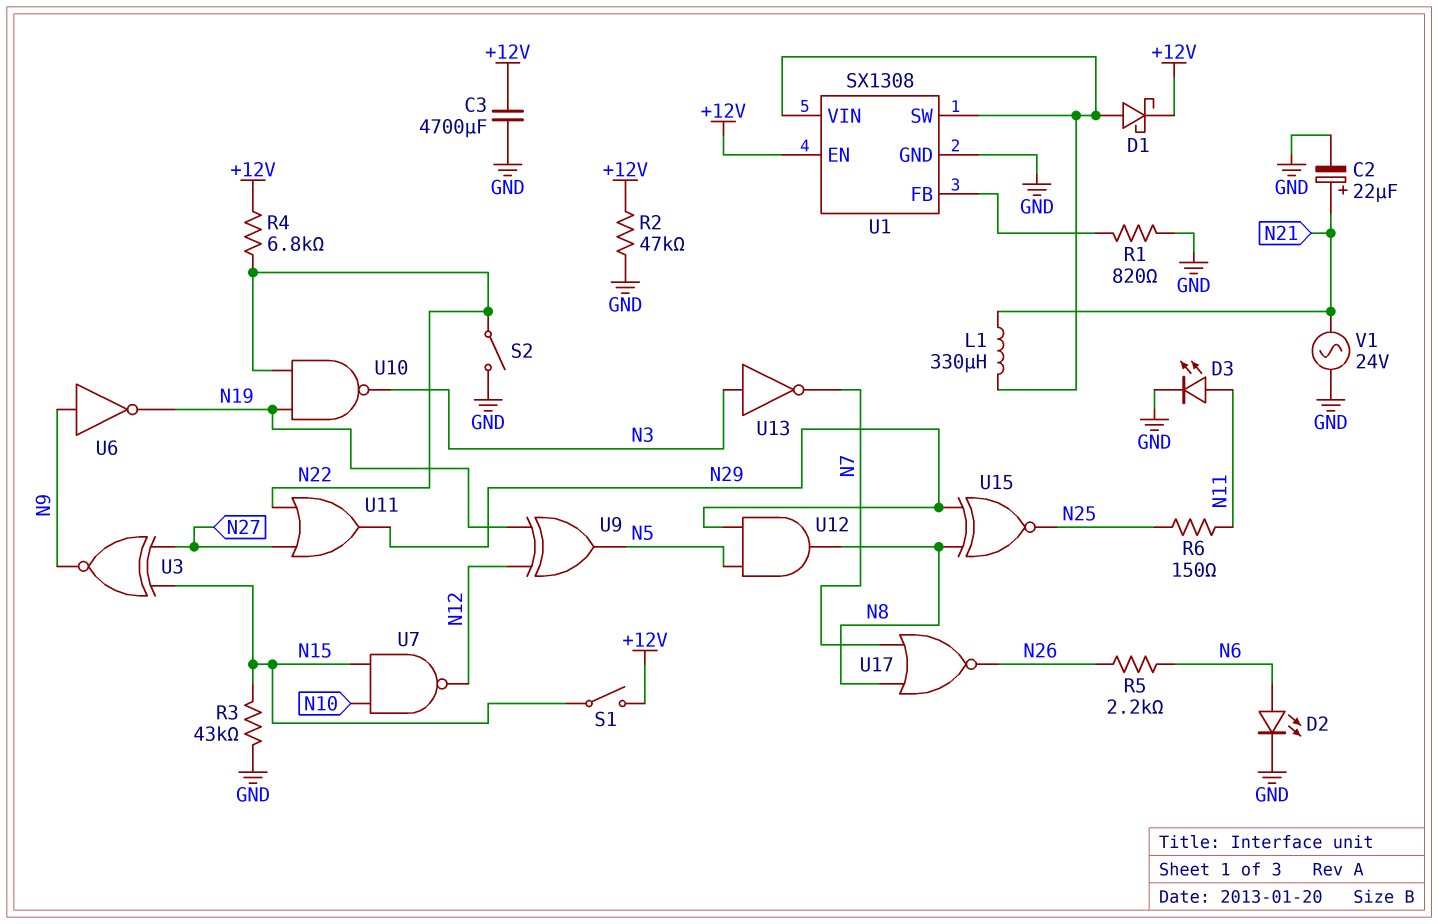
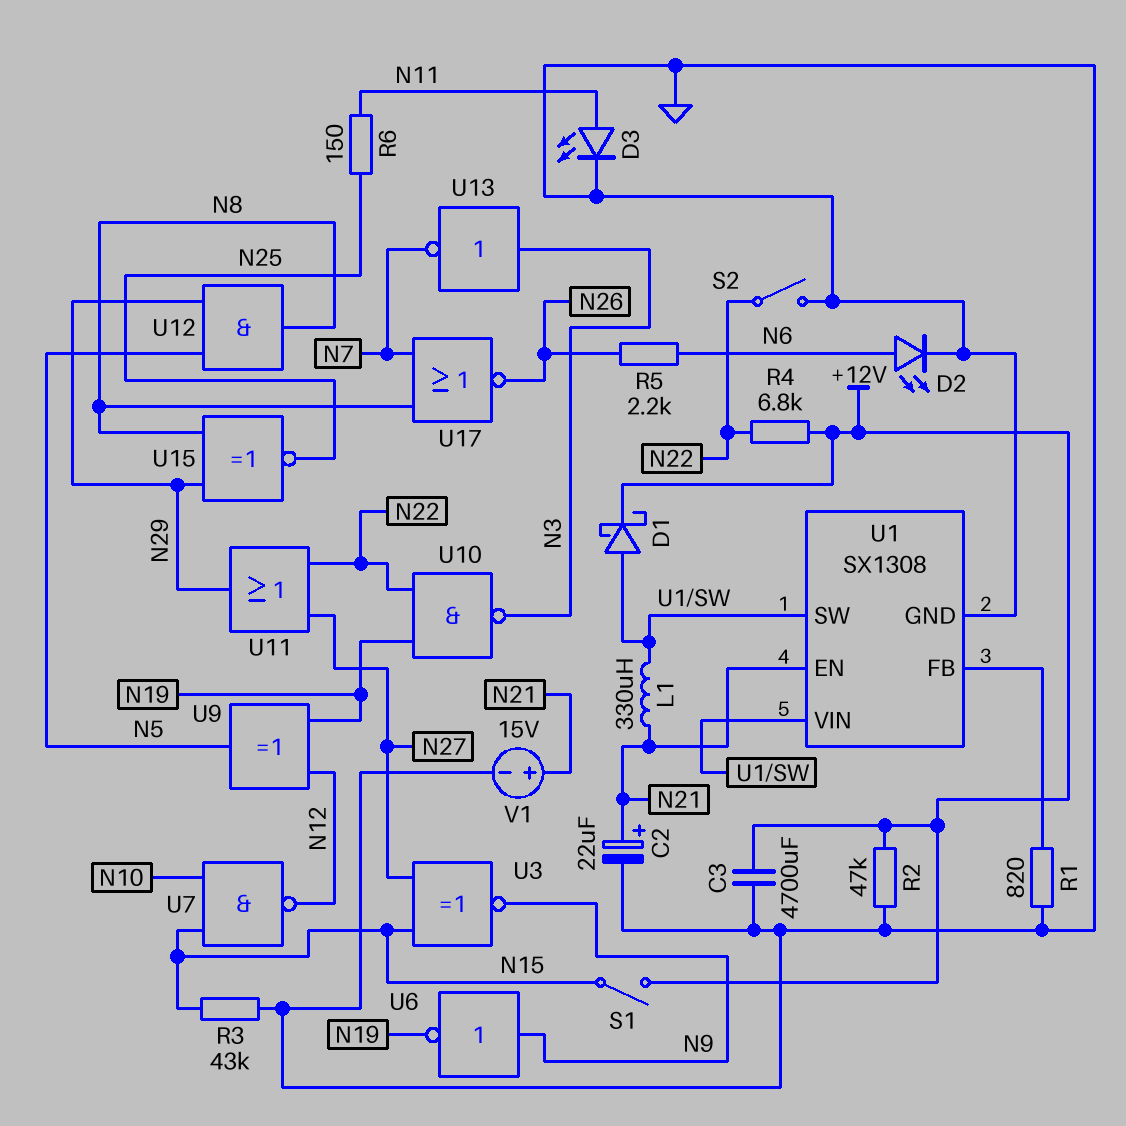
U1 pin EN: +12V -> N21
V1: AC 24V (GND, N21) -> 15V (plus N21, minus GND)

